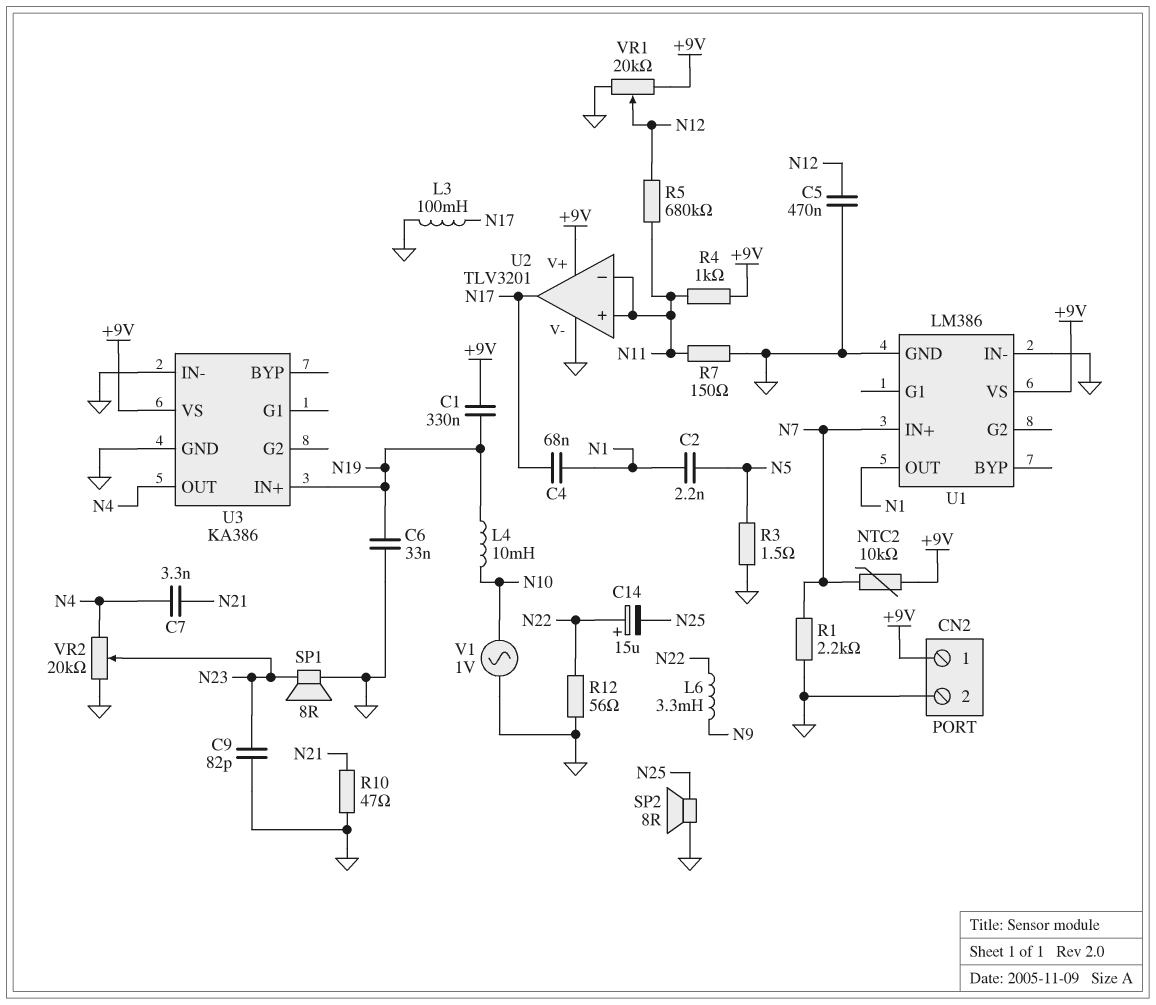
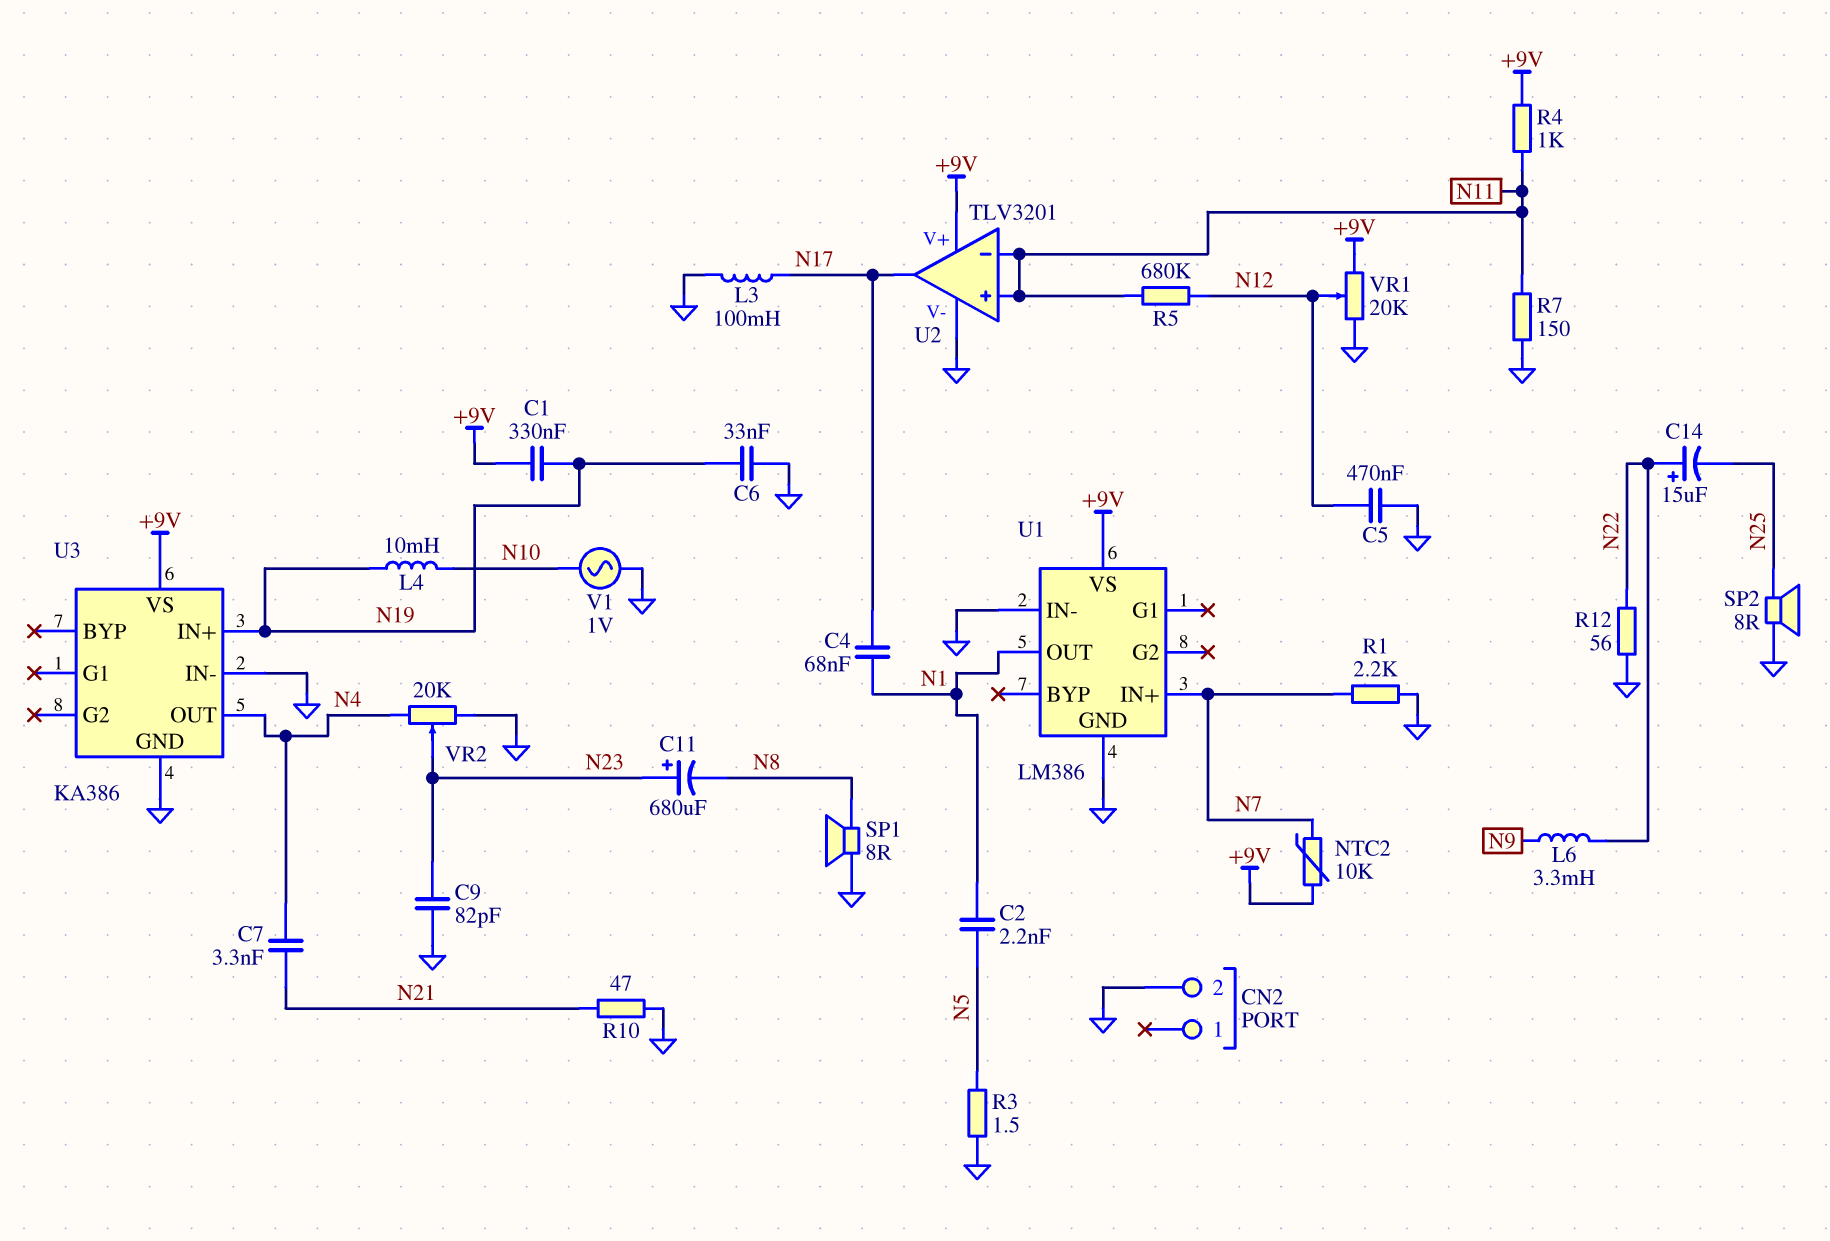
C11: none -> 680uF (plus N23, minus N8)
CN2 pin 1: +9V -> none
SP1: speaker 8R (GND, N23) -> speaker 8R (GND, N8)

